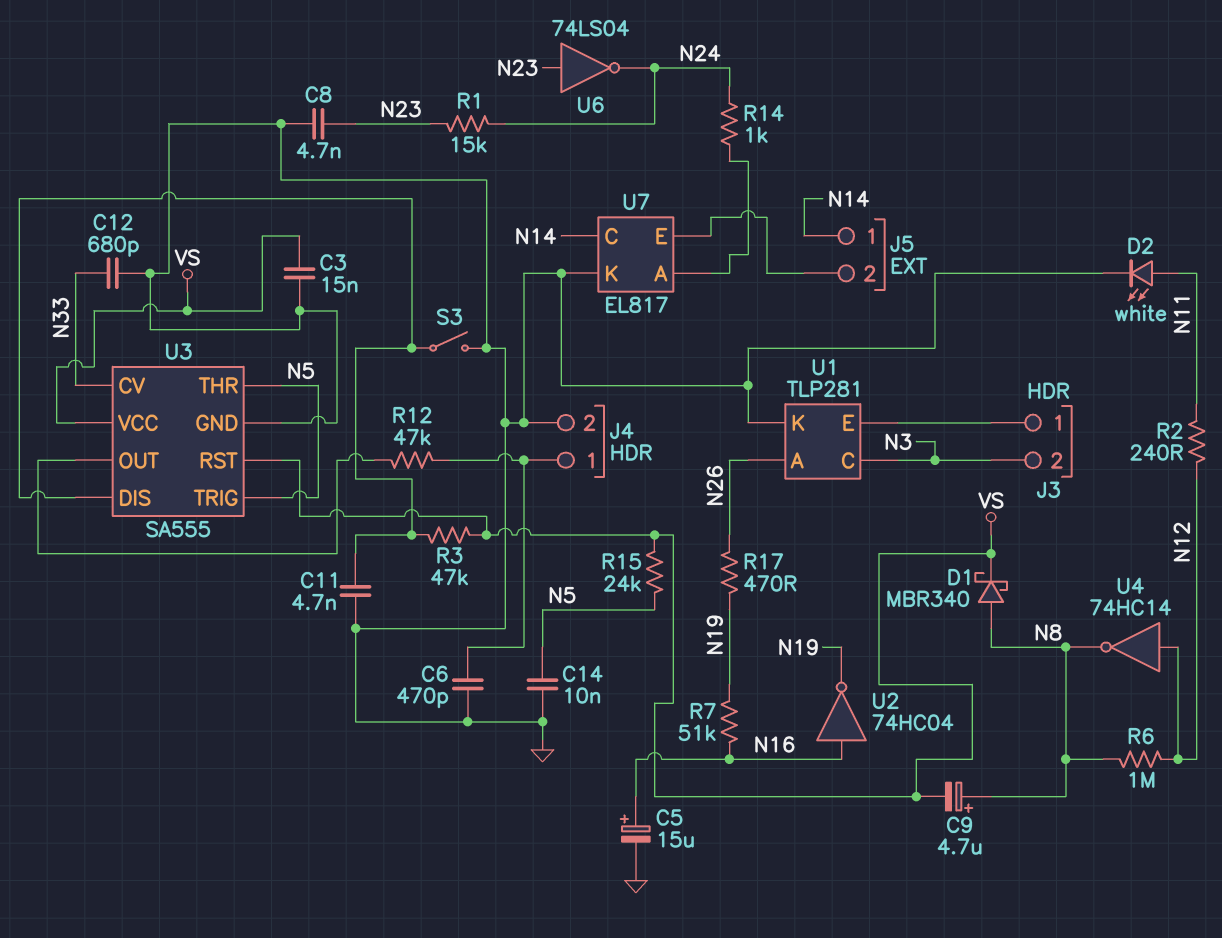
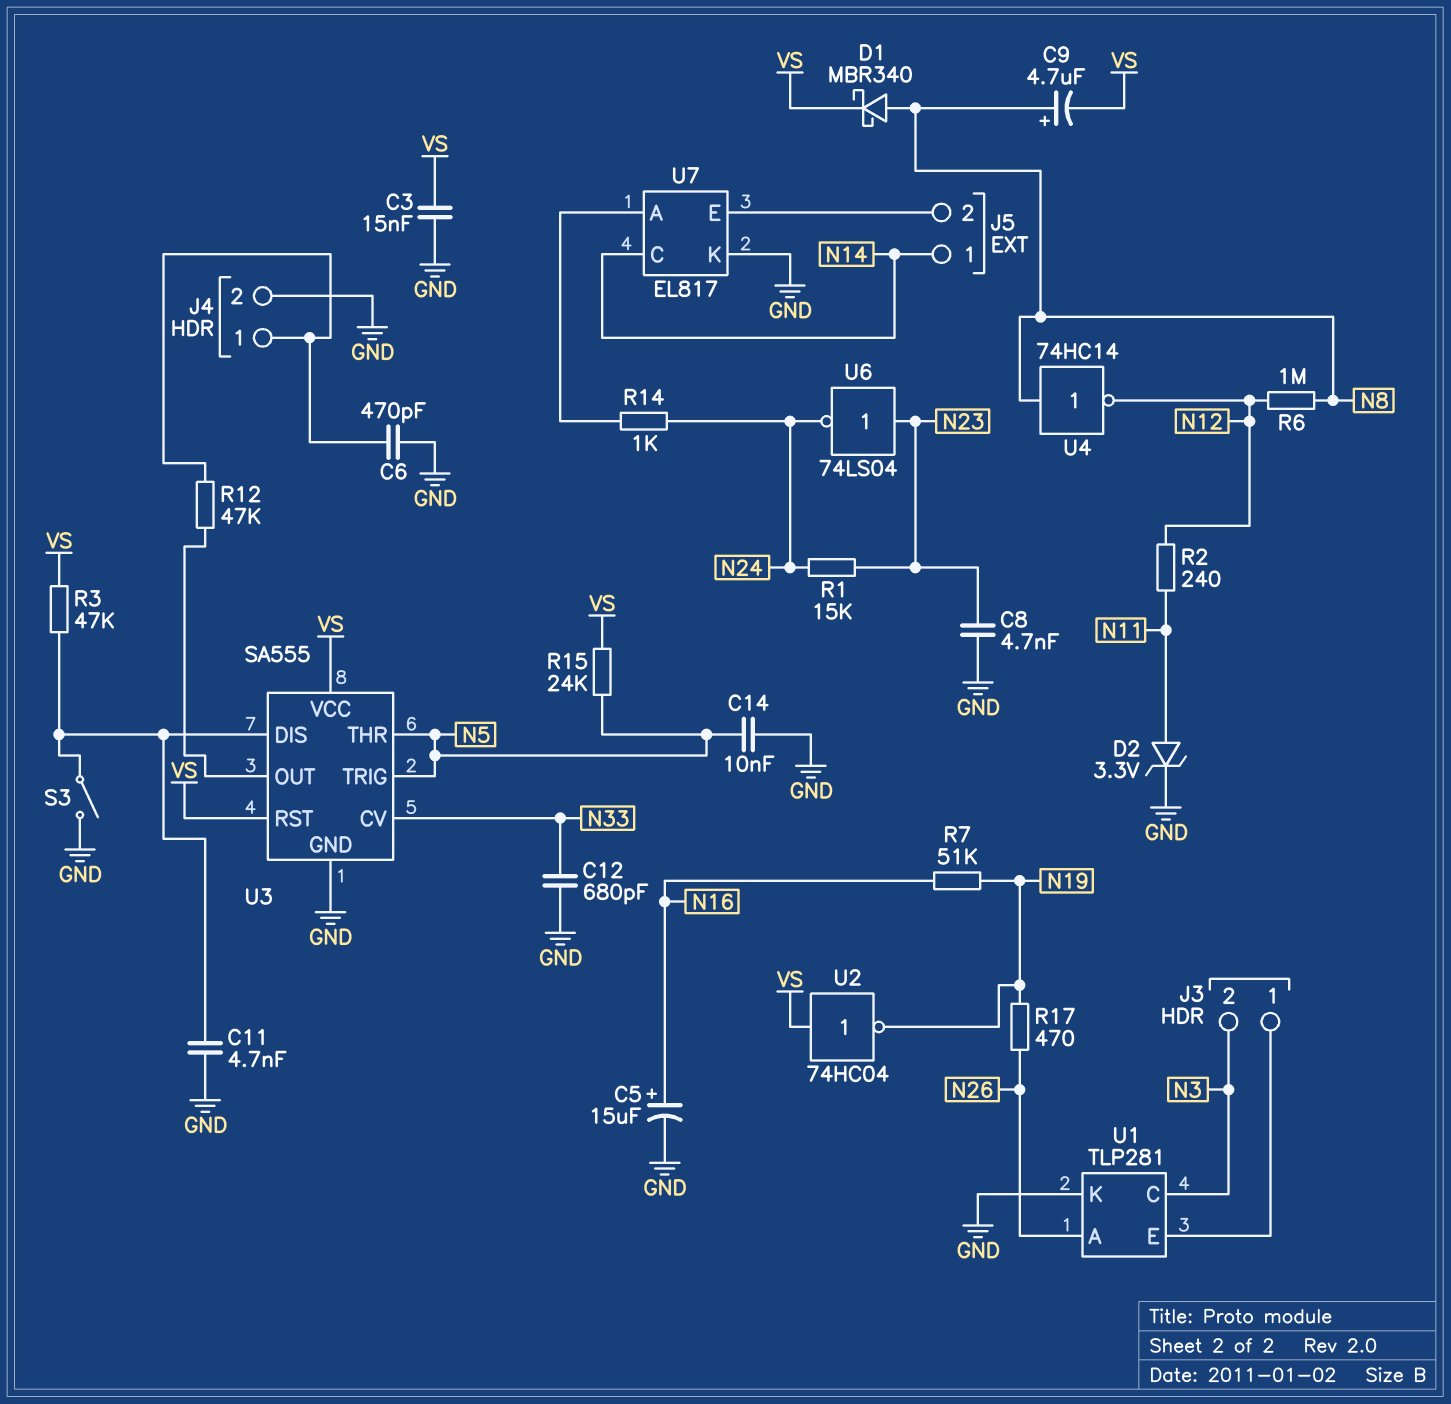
D2: LED white (A N11, K GND) -> zener 3.3V (A N11, K GND)
U2: NOT 74HC04 (in N16, out N19) -> NOT 74HC04 (in VS, out N19)
U4: NOT 74HC14 (in N12, out N8) -> NOT 74HC14 (in N8, out N12)

